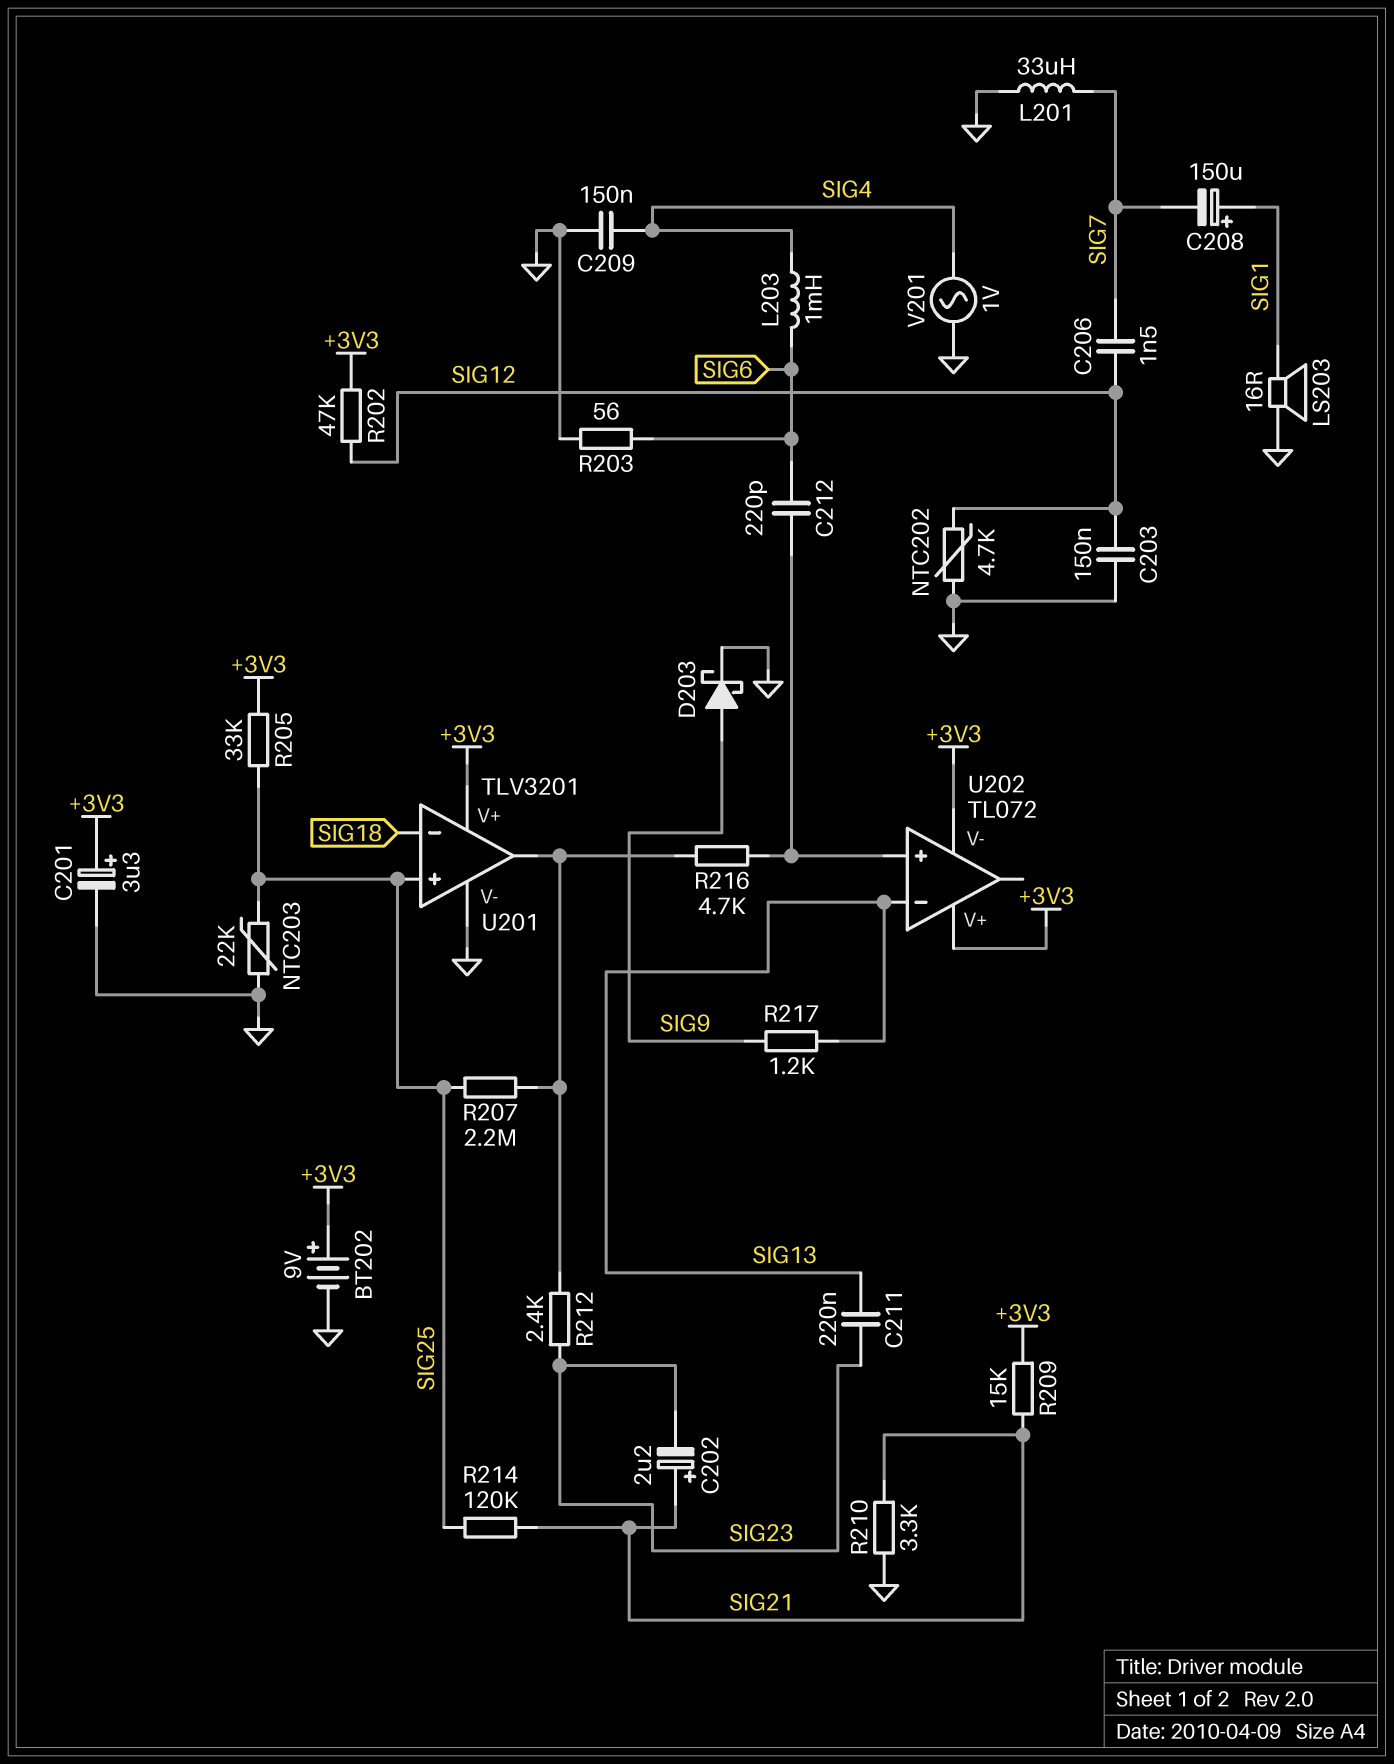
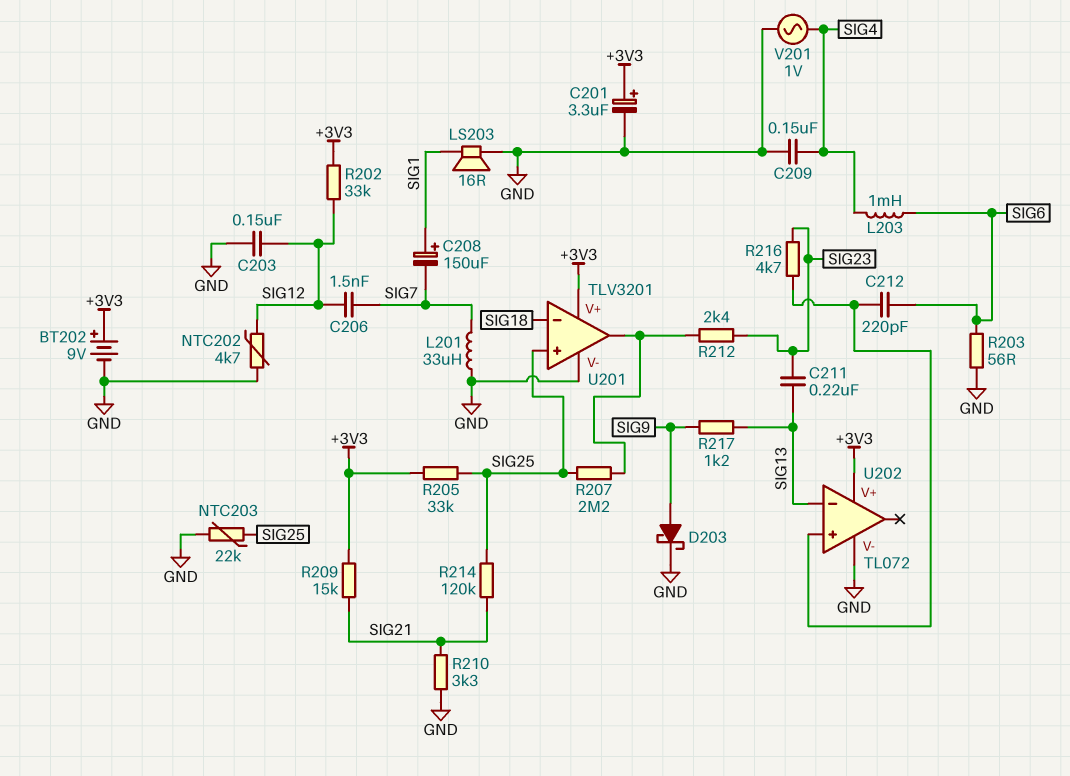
C202: 2.2uF (plus SIG21, minus SIG23) -> none
R202: 47k (+3V3, SIG12) -> 33k (+3V3, SIG12)
R216: 4.7k (U201/out, U202/in+) -> 4.7k (SIG23, U202/in+)
U202 pin V-: +3V3 -> GND

